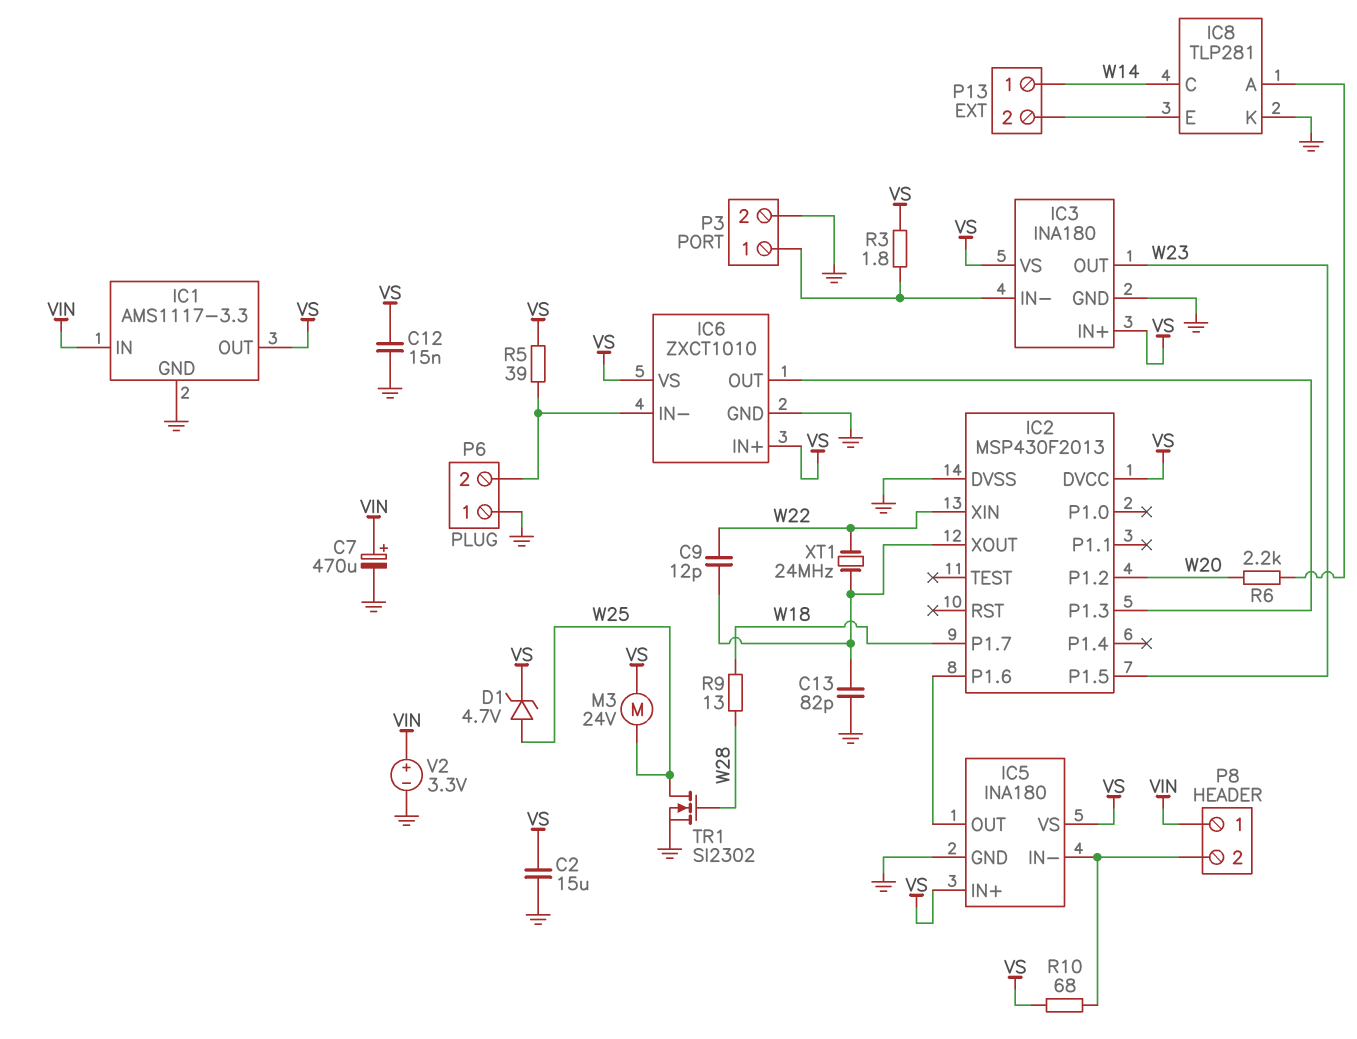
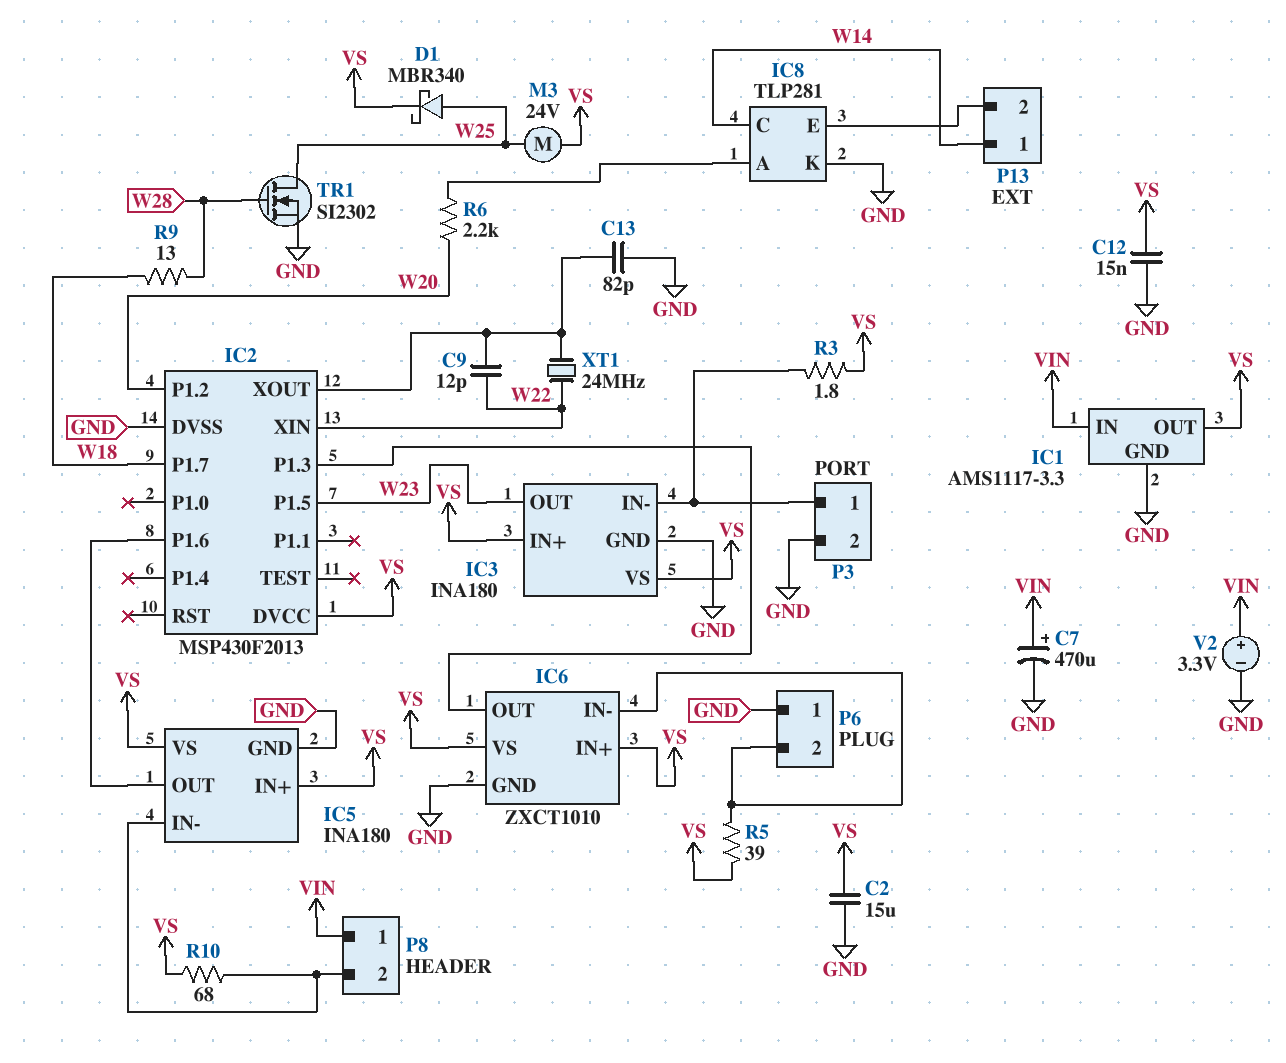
D1: zener 4.7V (A W25, K VS) -> schottky MBR340 (A W25, K VS)

